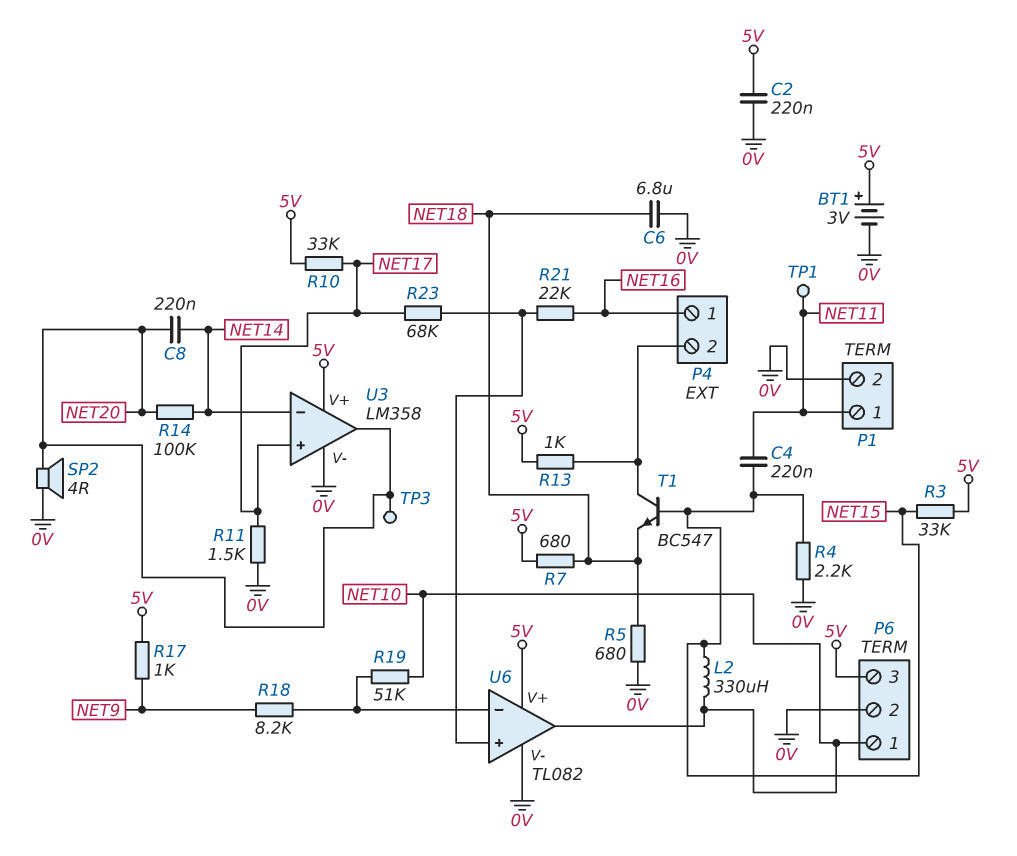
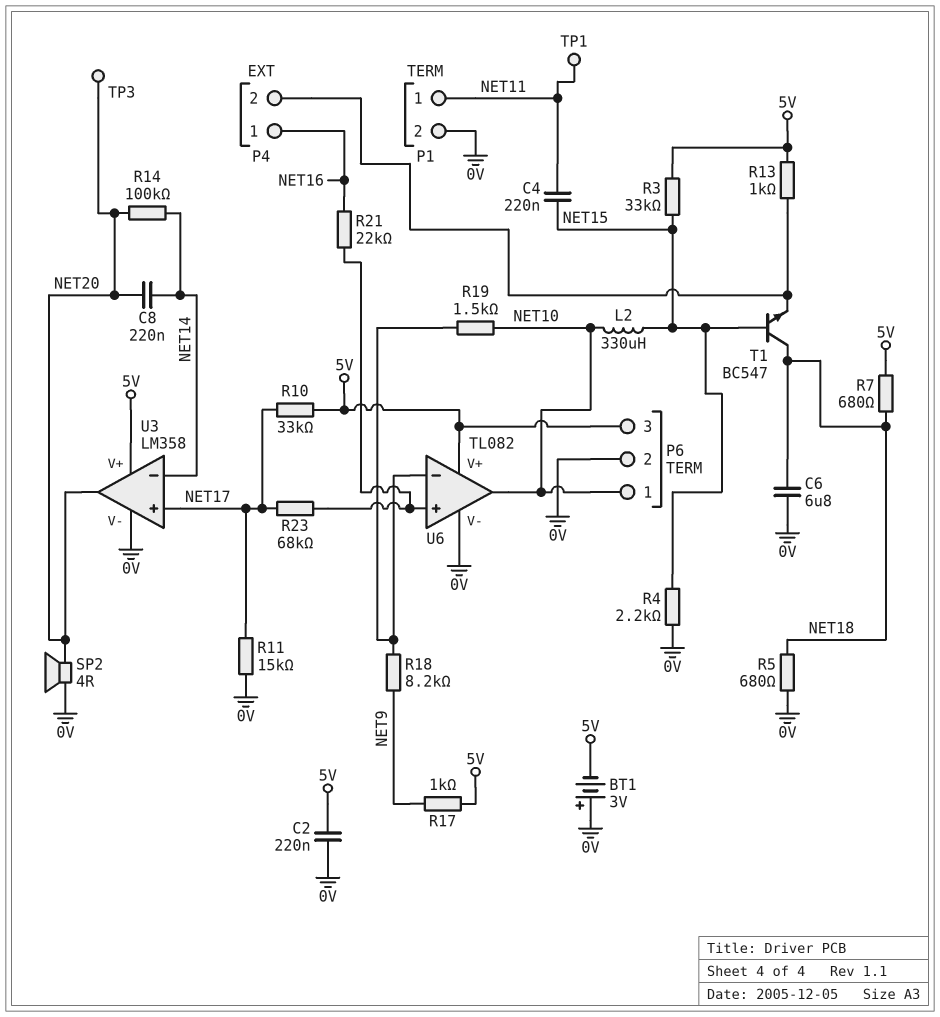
BT1: 3V (plus 5V, minus 0V) -> 3V (plus 0V, minus 5V)
R11: 1.5k (0V, NET17) -> 15k (0V, NET17)
R19: 51k (NET10, U6/in-) -> 1.5k (NET10, U6/in-)
T1: NPN BC547 (B NET15, C P4/2, E NET18) -> NPN BC547 (B NET15, C NET18, E P4/2)

